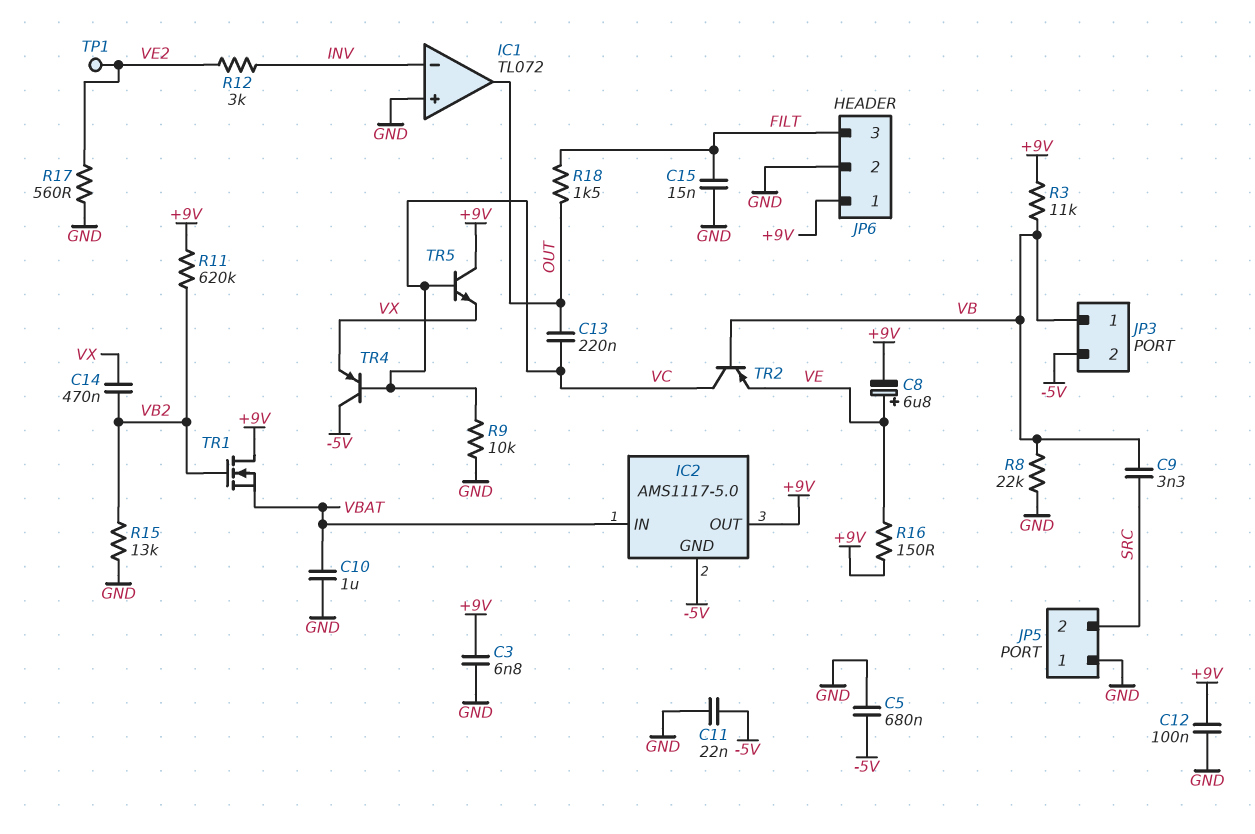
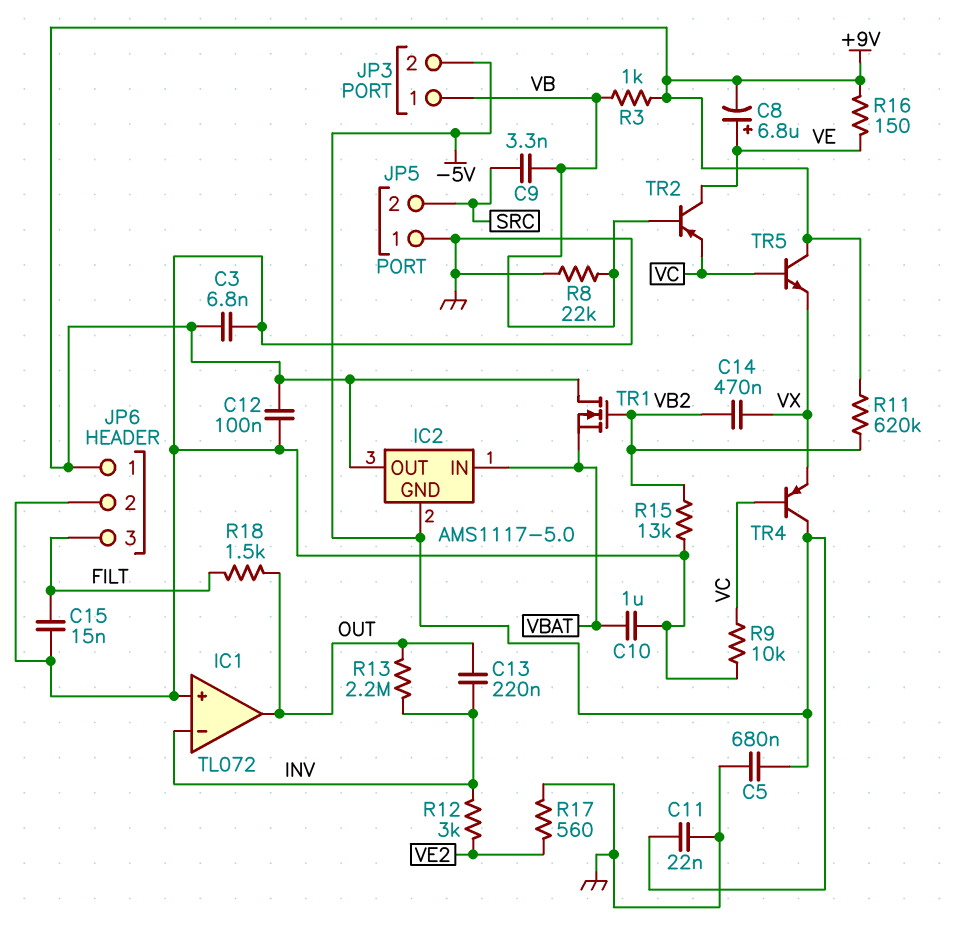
C13: 220nF (OUT, VC) -> 220nF (INV, OUT)
R3: 11k (+9V, VB) -> 1k (+9V, VB)
R13: none -> 2.2M (INV, OUT)
TP1: test point (VE2) -> none
TR2: PNP (B VB, C VC, E VE) -> PNP (B VB, C VE, E VC)

